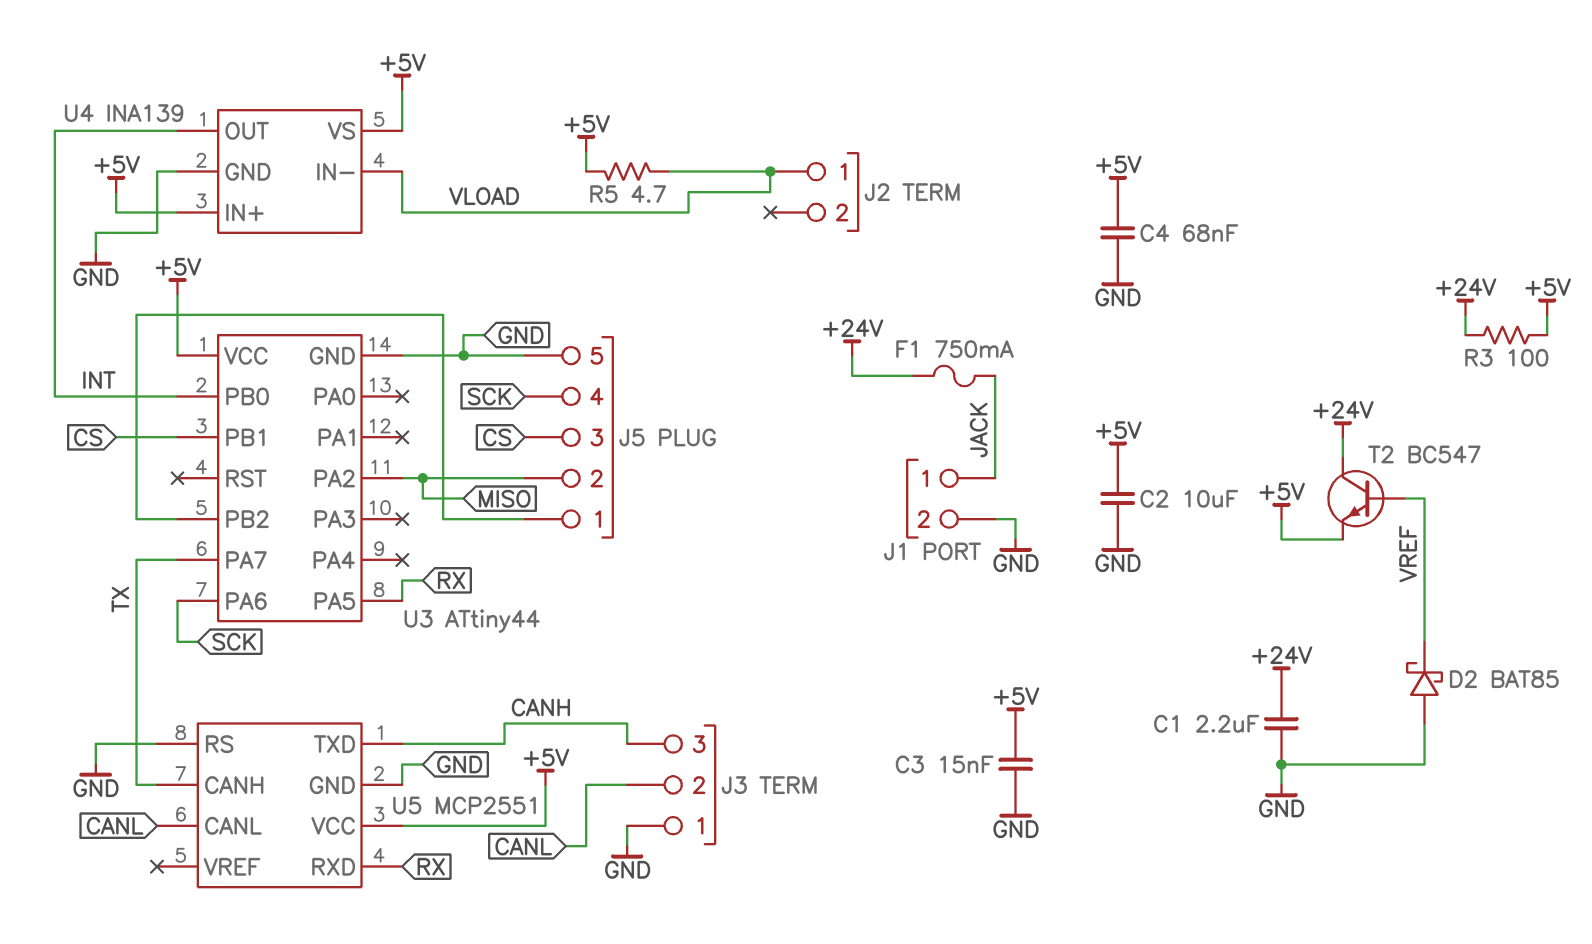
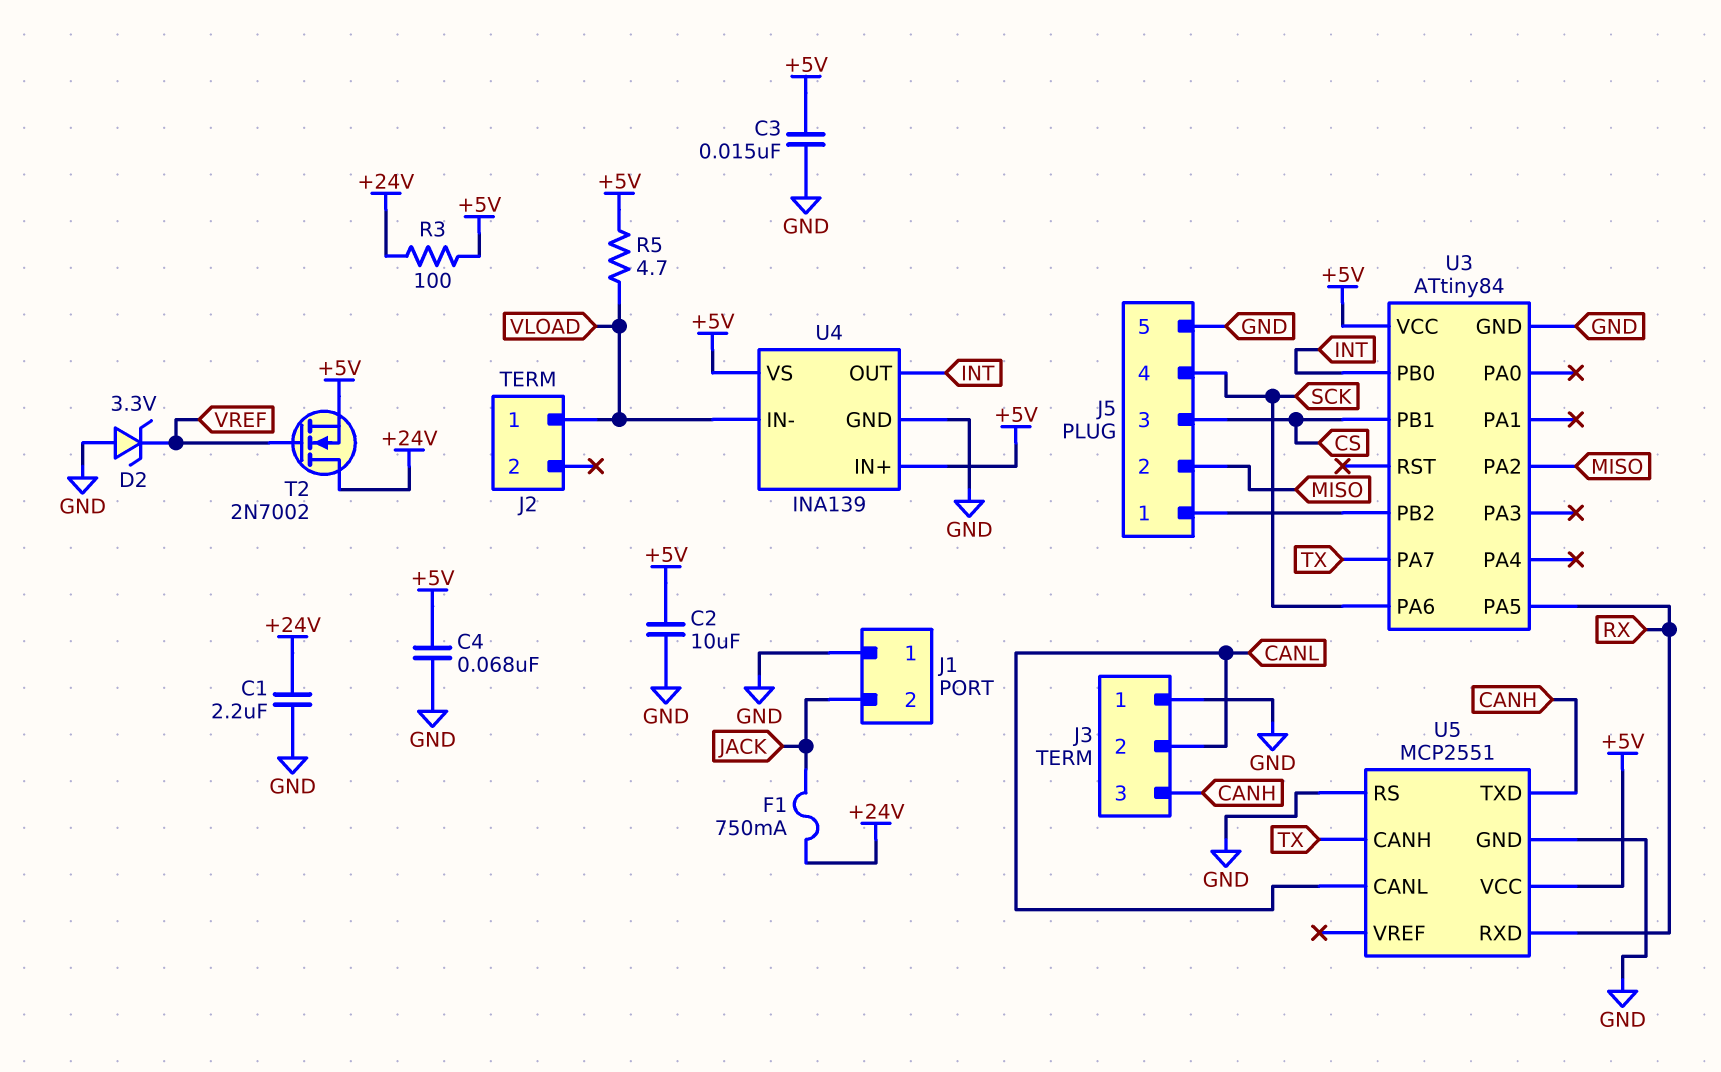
D2: schottky BAT85 (A GND, K VREF) -> zener 3.3V (A GND, K VREF)
J1 pin 1: JACK -> GND
J1 pin 2: GND -> JACK
T2: NPN BC547 (B VREF, C +24V, E +5V) -> NMOS 2N7002 (G VREF, D +24V, S +5V)
U3: ATtiny44 -> ATtiny84

